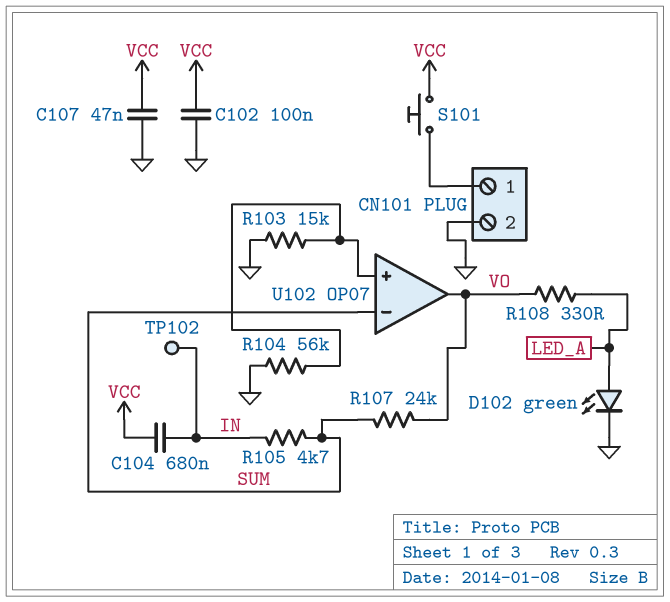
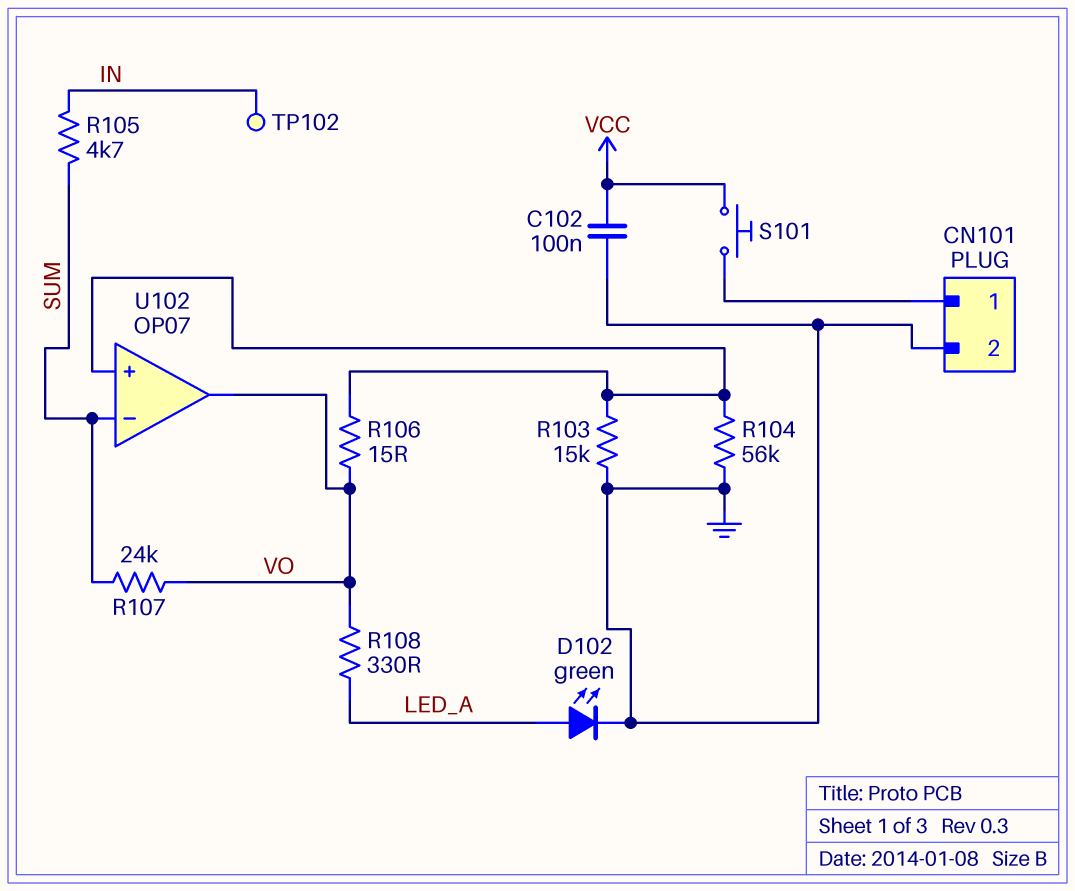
C104: 680nF (IN, VCC) -> none
C107: 47nF (GND, VCC) -> none
R106: none -> 15 (U102/in+, VO)

